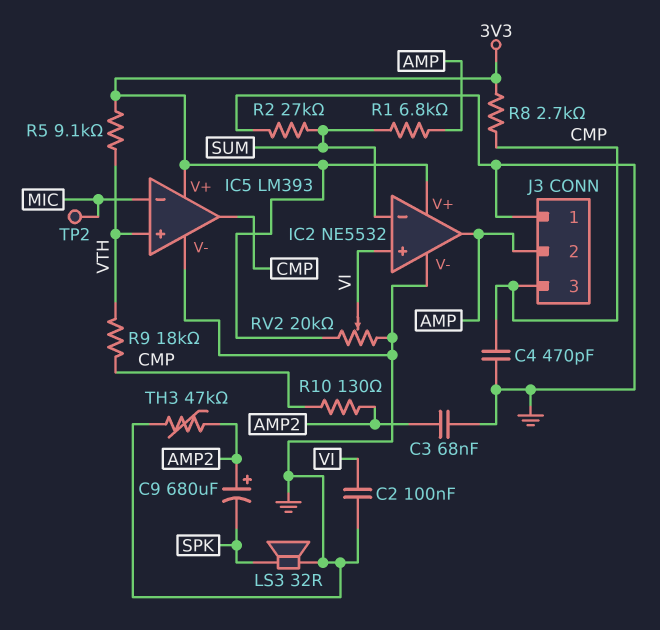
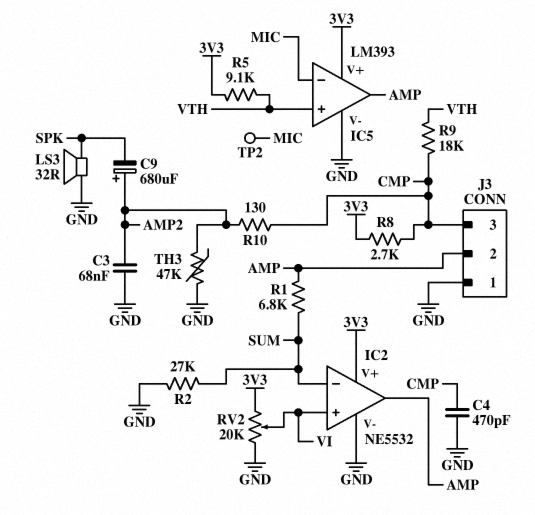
C2: 100nF (GND, VI) -> none
IC5 pin out: CMP -> AMP

